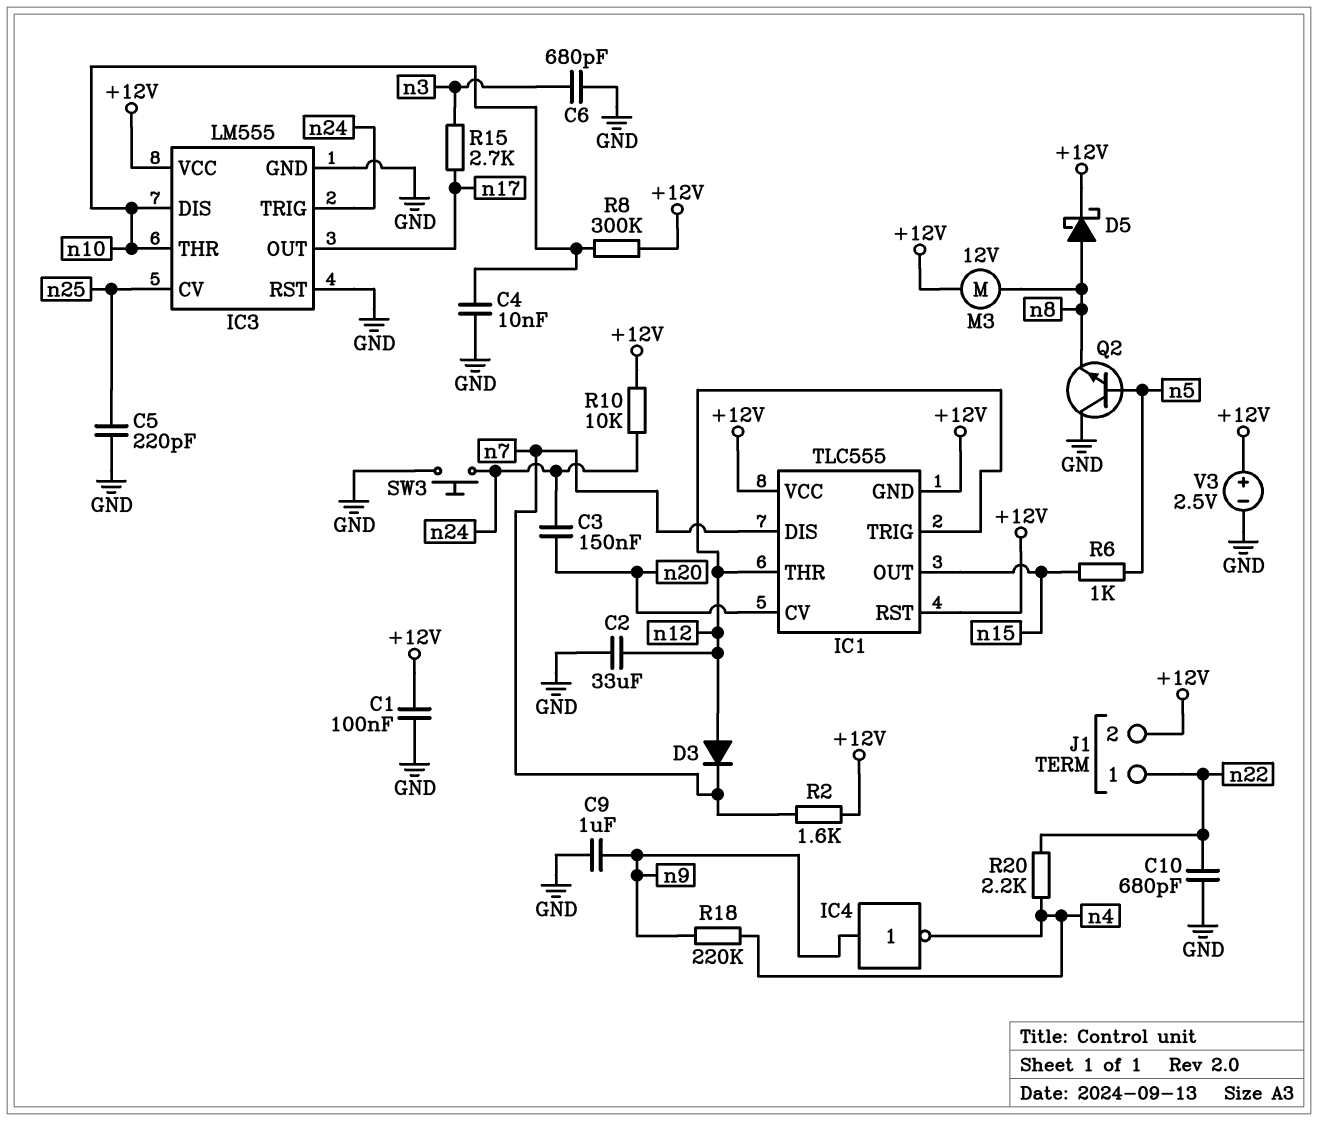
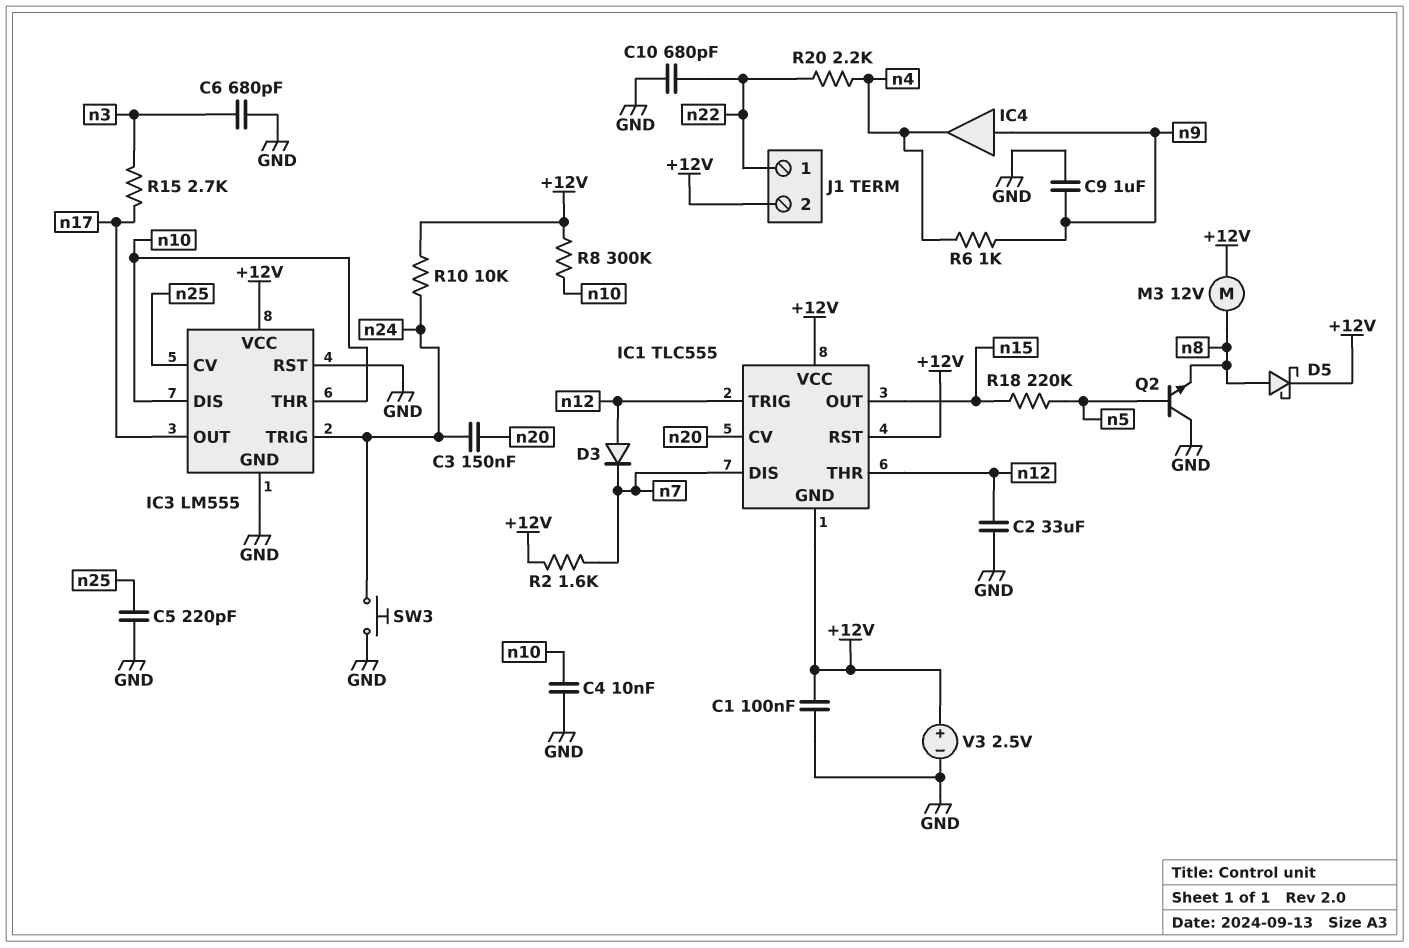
IC4: NOT (in n9, out n4) -> buffer (in n9, out n4)
R6: 1k (n5, n15) -> 1k (n4, n9)
R18: 220k (n4, n9) -> 220k (n5, n15)

